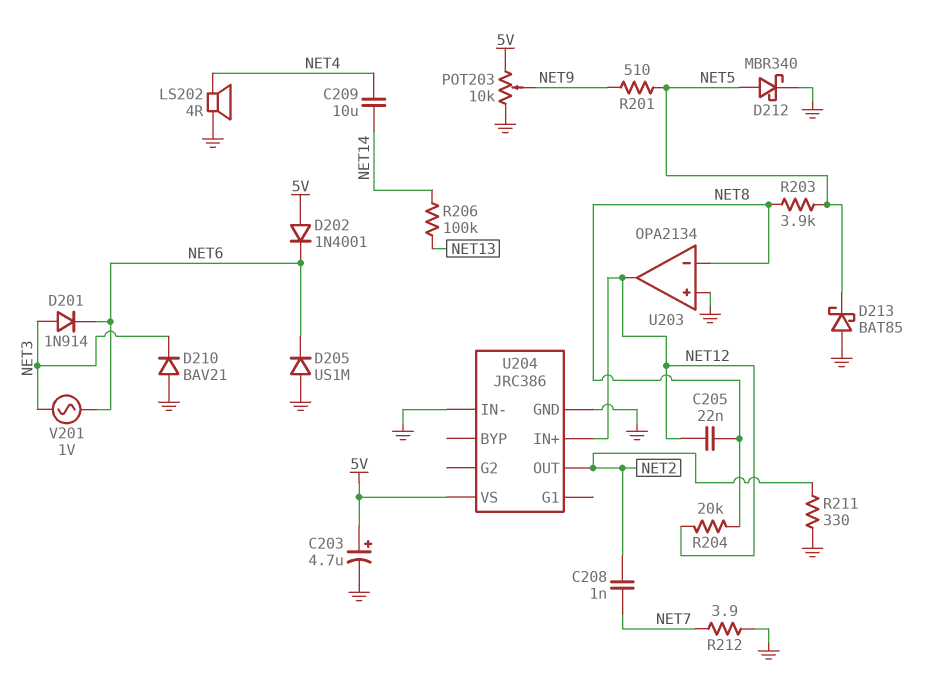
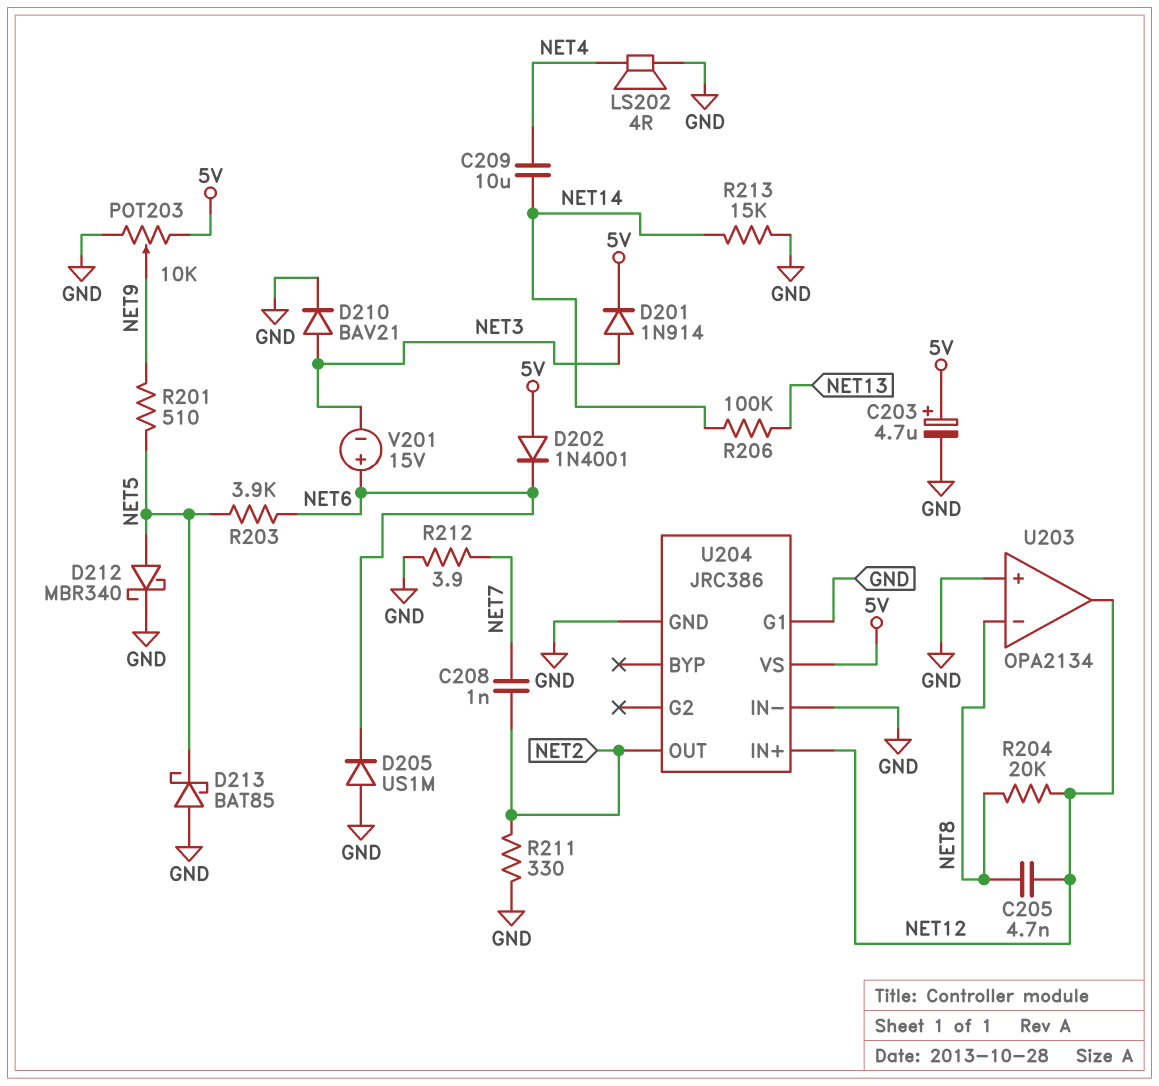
C205: 22nF (NET8, NET12) -> 4.7nF (NET8, NET12)
D201: diode 1N914 (A NET3, K NET6) -> diode 1N914 (A NET3, K 5V)
D210: diode BAV21 (A GND, K NET3) -> diode BAV21 (A NET3, K GND)
R203: 3.9k (NET5, NET8) -> 3.9k (NET5, NET6)
R213: none -> 15k (GND, NET14)
U204 pin G1: none -> GND
V201: AC 1V (NET3, NET6) -> 15V (plus NET6, minus NET3)

